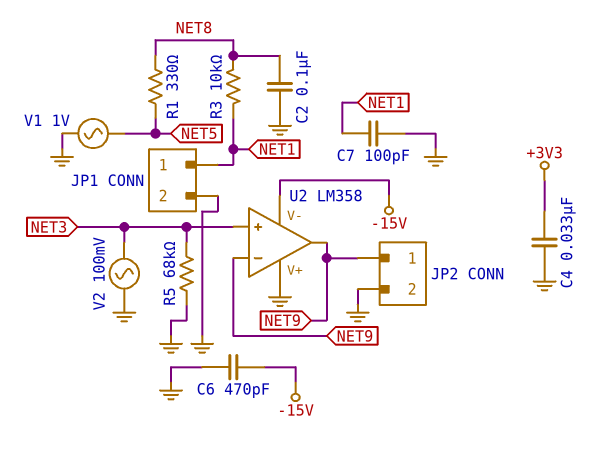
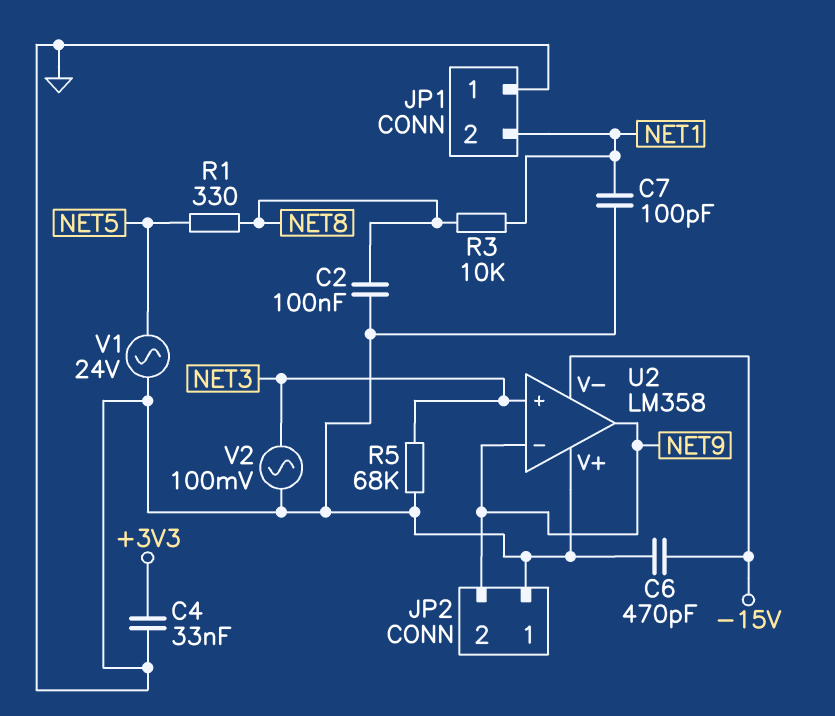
JP1 pin 1: NET1 -> GND
JP1 pin 2: GND -> NET1
JP2 pin 1: NET9 -> GND
JP2 pin 2: GND -> NET9
V1: AC 1V (GND, NET5) -> AC 24V (GND, NET5)

